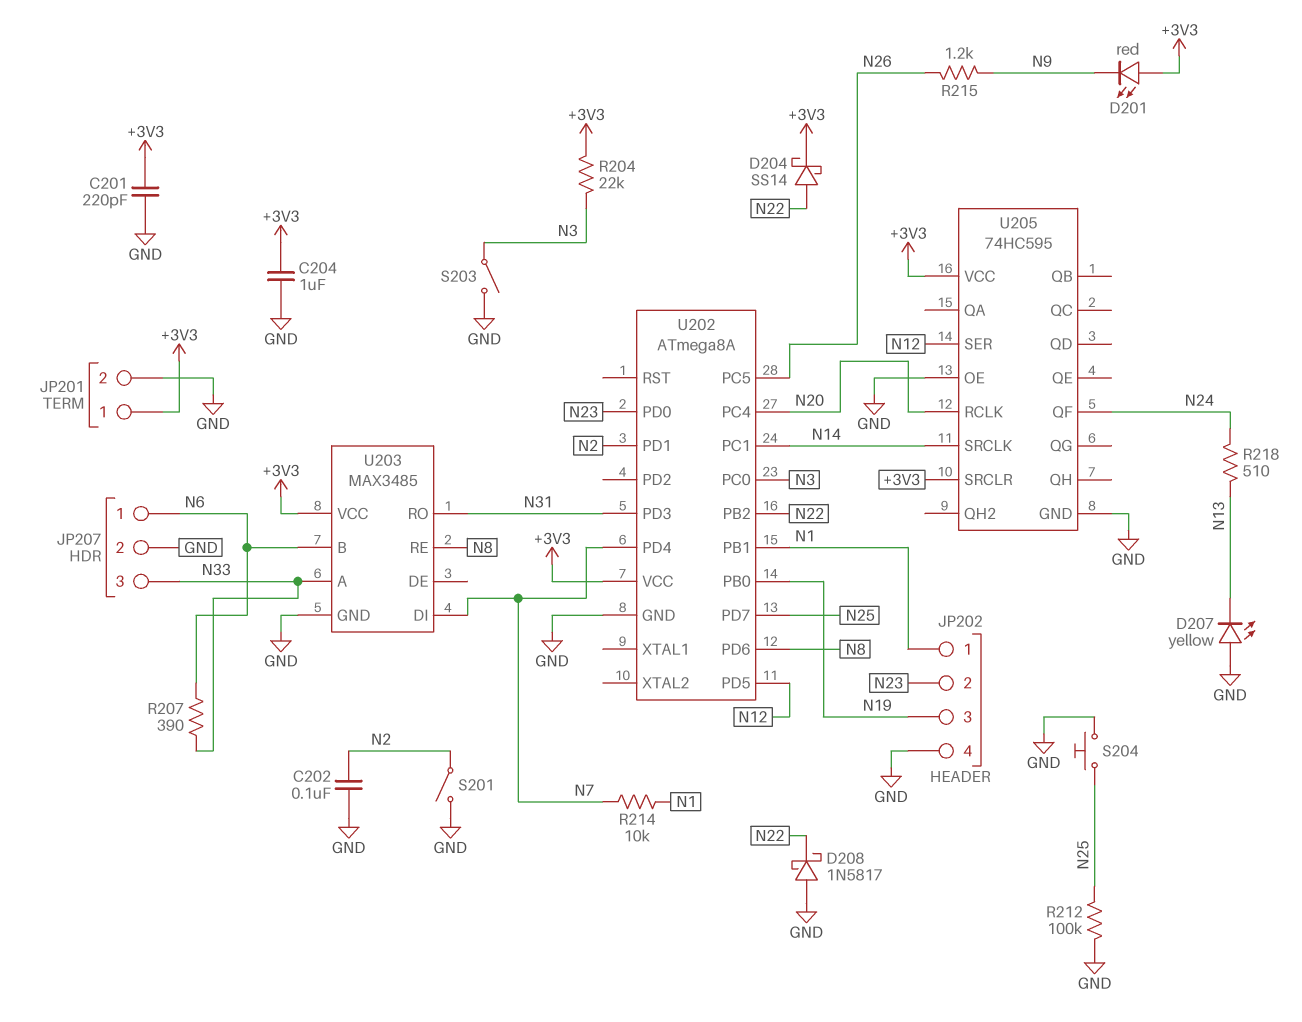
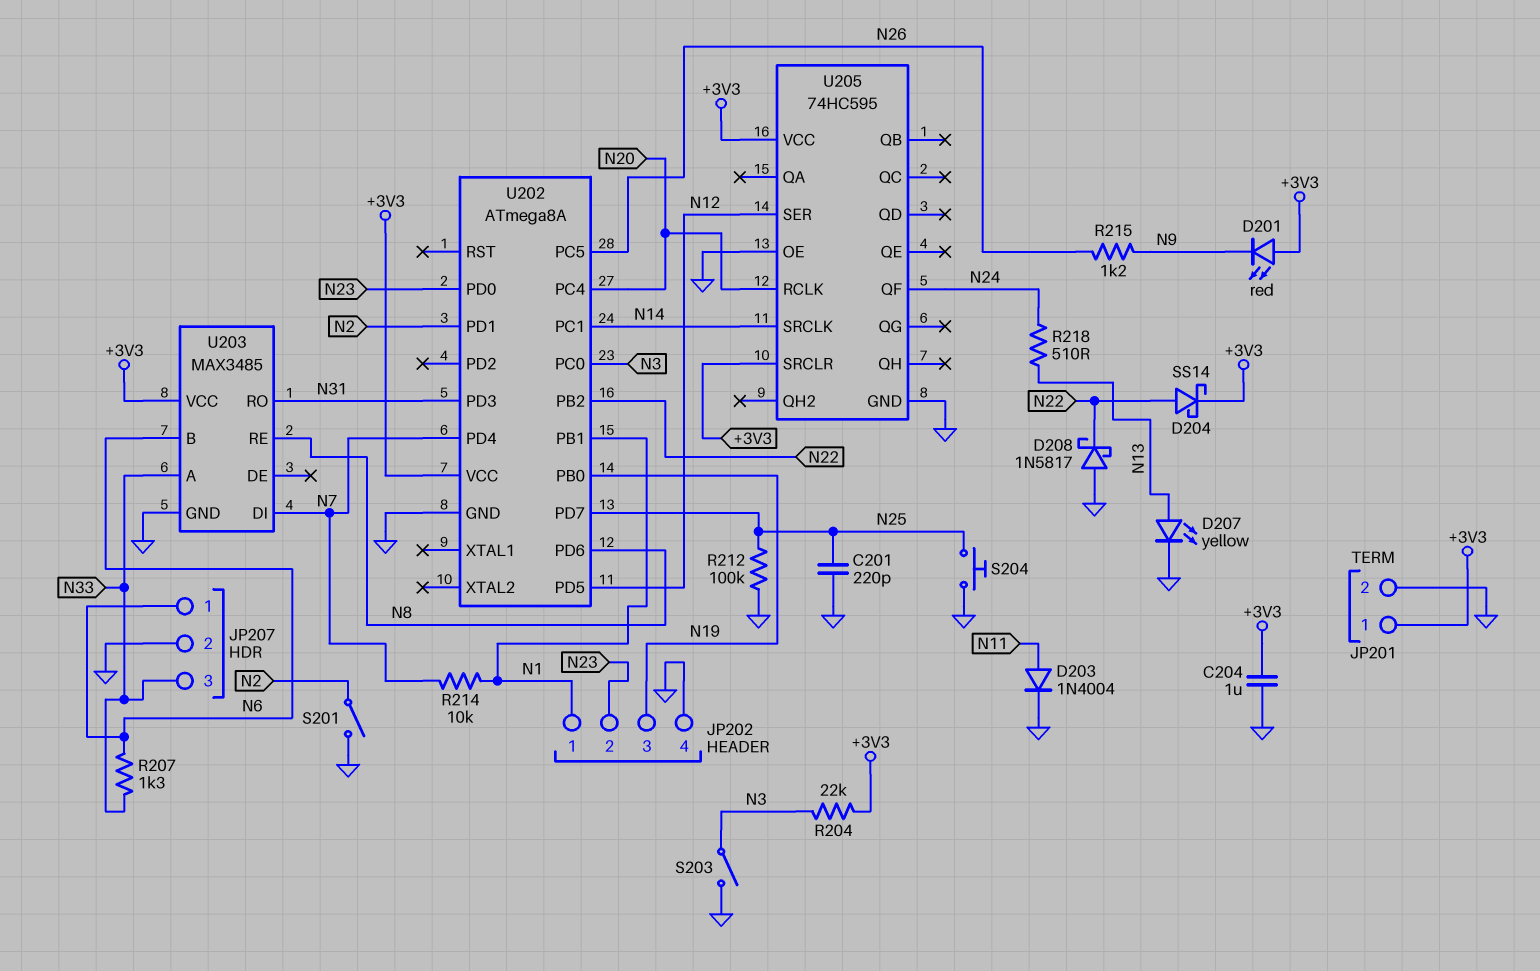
C201: 220pF (+3V3, GND) -> 220pF (GND, N25)
C202: 100nF (GND, N2) -> none
D203: none -> diode 1N4004 (A N11, K GND)
D207: LED yellow (A GND, K N13) -> LED yellow (A N13, K GND)
R207: 390 (N6, N33) -> 1.3k (N6, N33)

